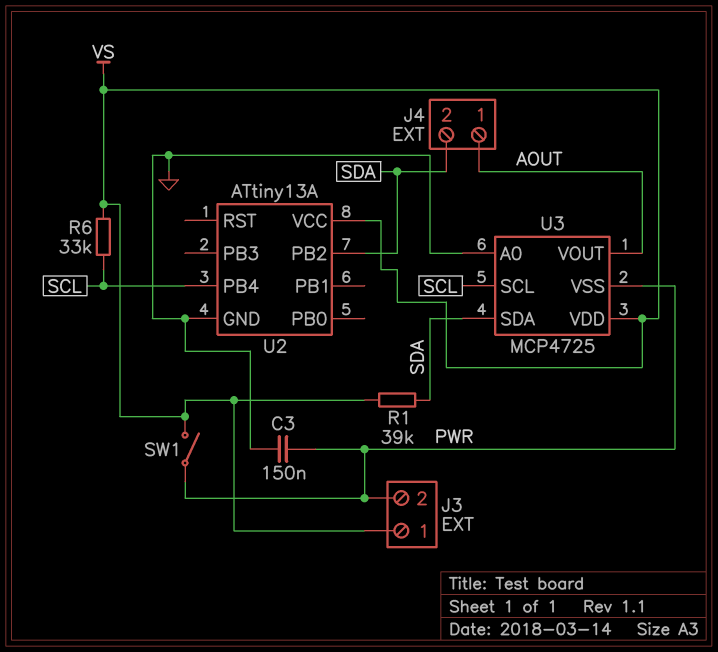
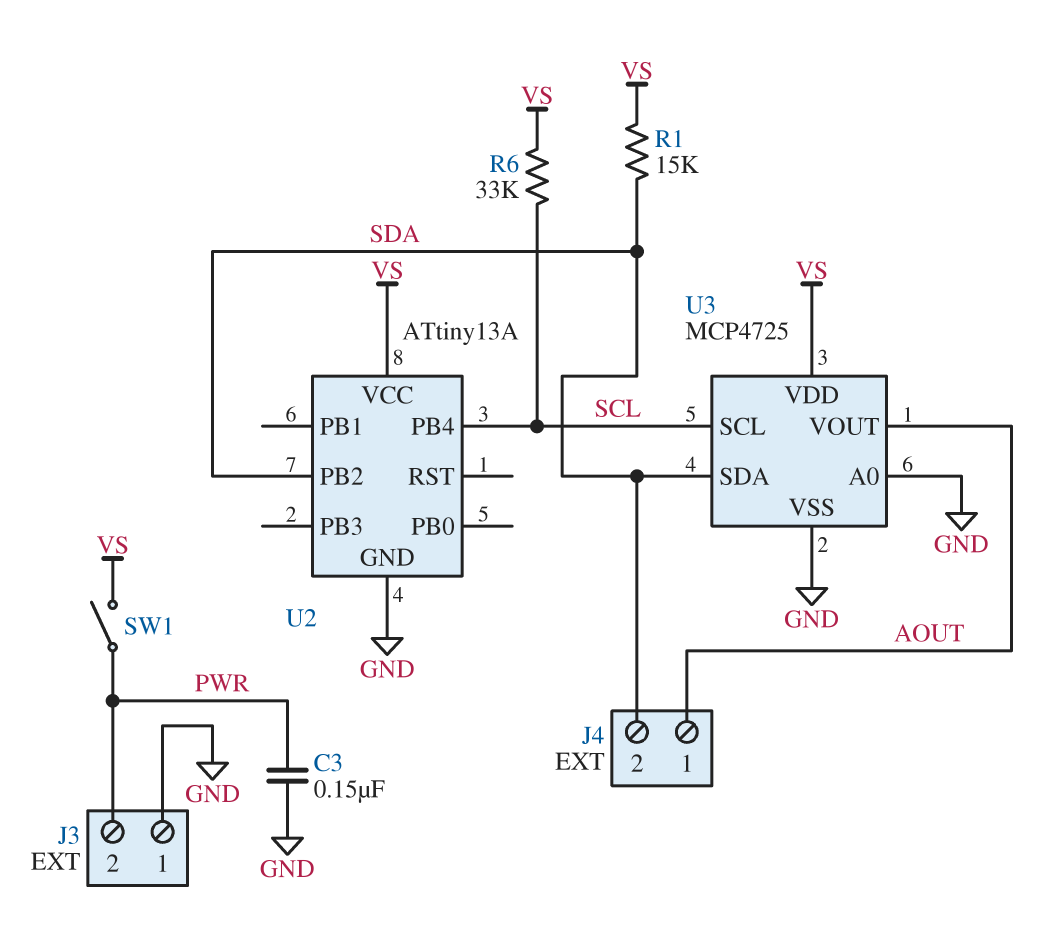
J3 pin 1: VS -> GND
R1: 39k (SDA, VS) -> 15k (SDA, VS)
U3 pin VSS: PWR -> GND

